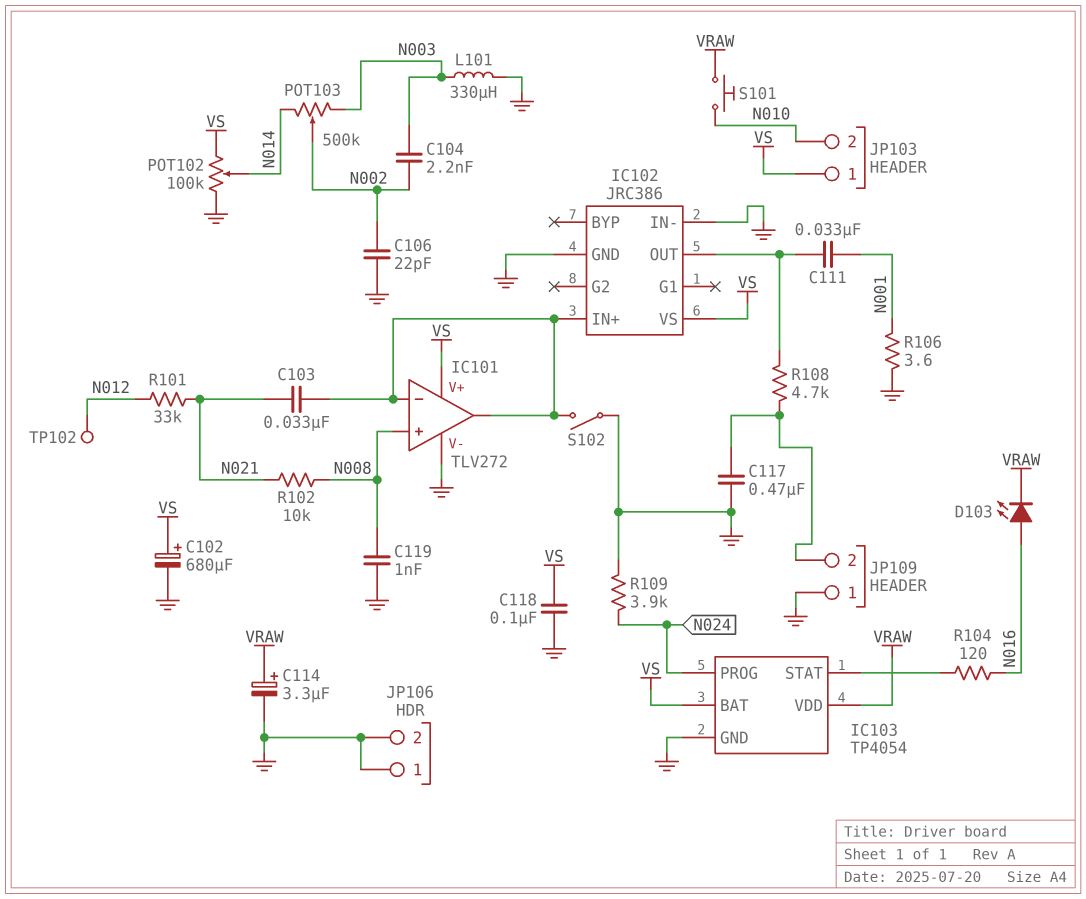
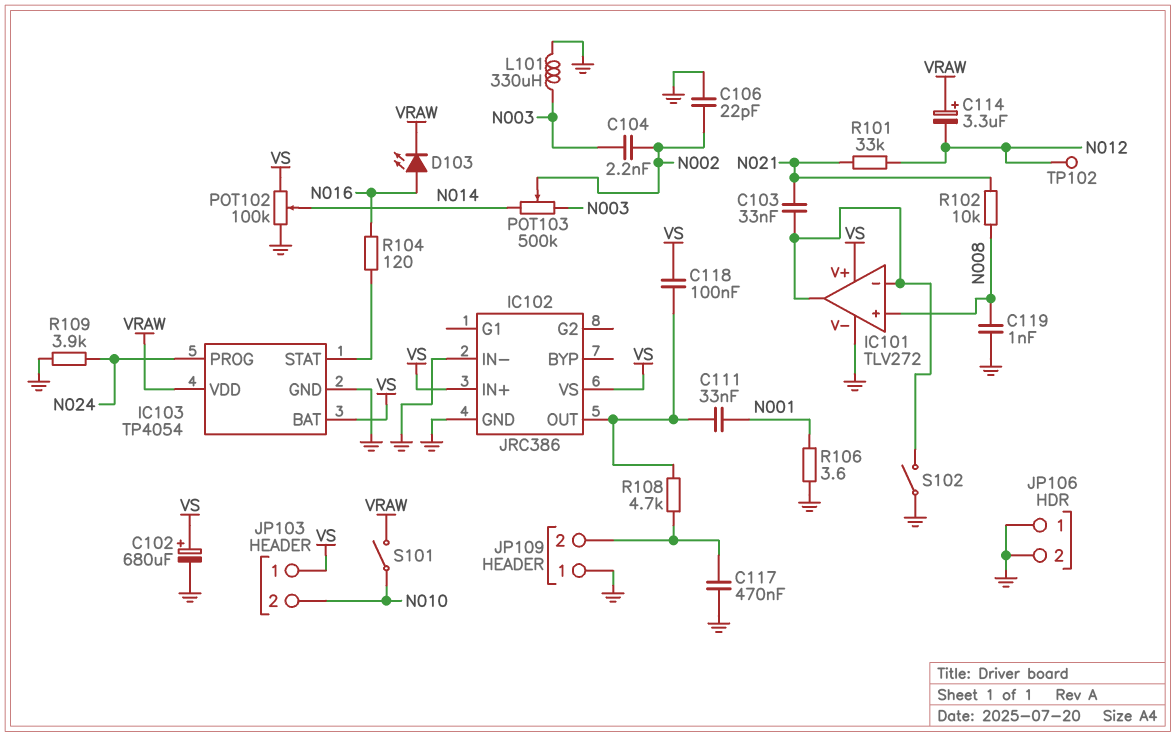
C114: 3.3uF (plus VRAW, minus GND) -> 3.3uF (plus VRAW, minus N012)
C118: 100nF (GND, VS) -> 100nF (IC102/OUT, VS)
IC102 pin IN+: IC101/in- -> VS
S101: button (N010, VRAW) -> switch (N010, VRAW)

